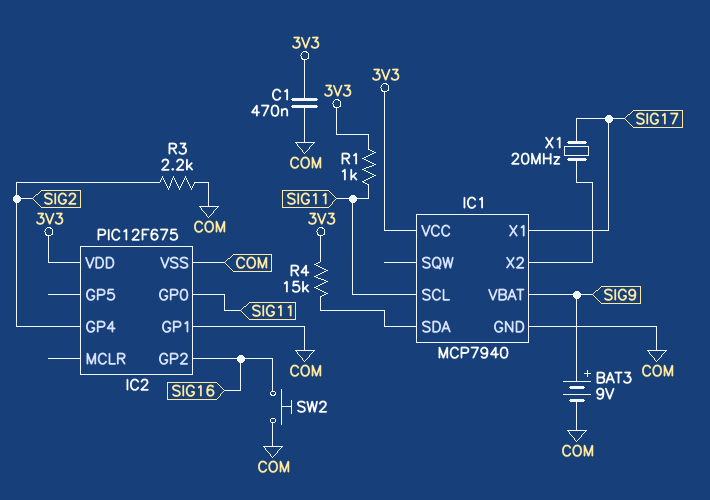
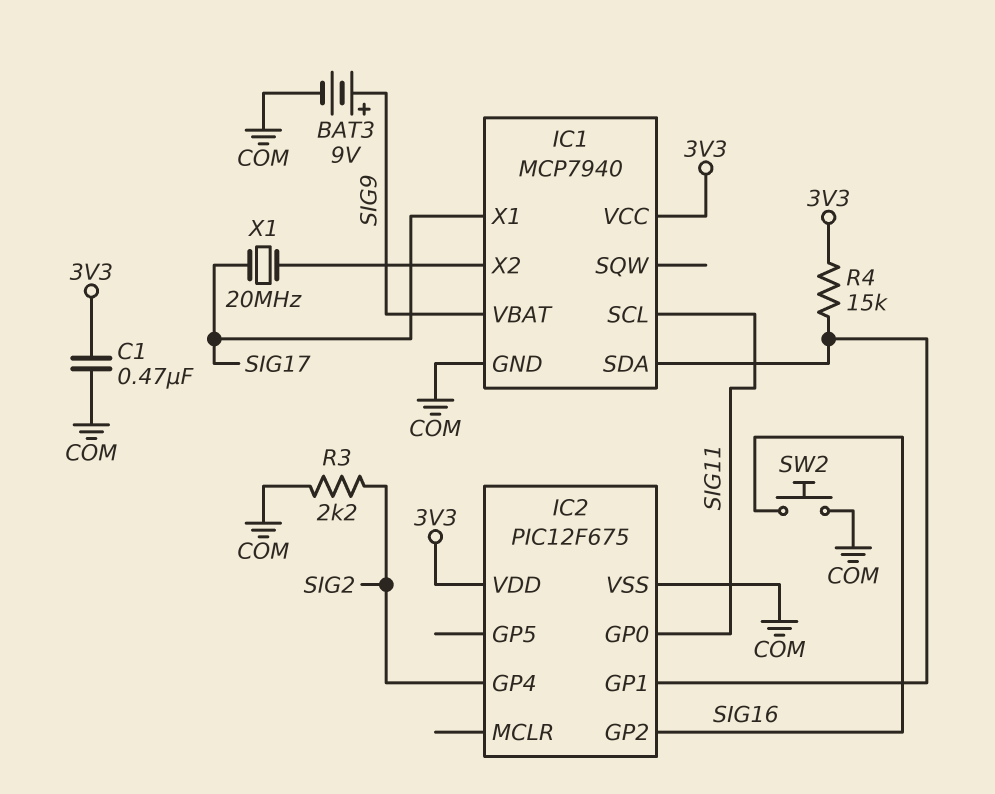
IC2 pin GP1: COM -> IC1/SDA
R1: 1k (3V3, SIG11) -> none

